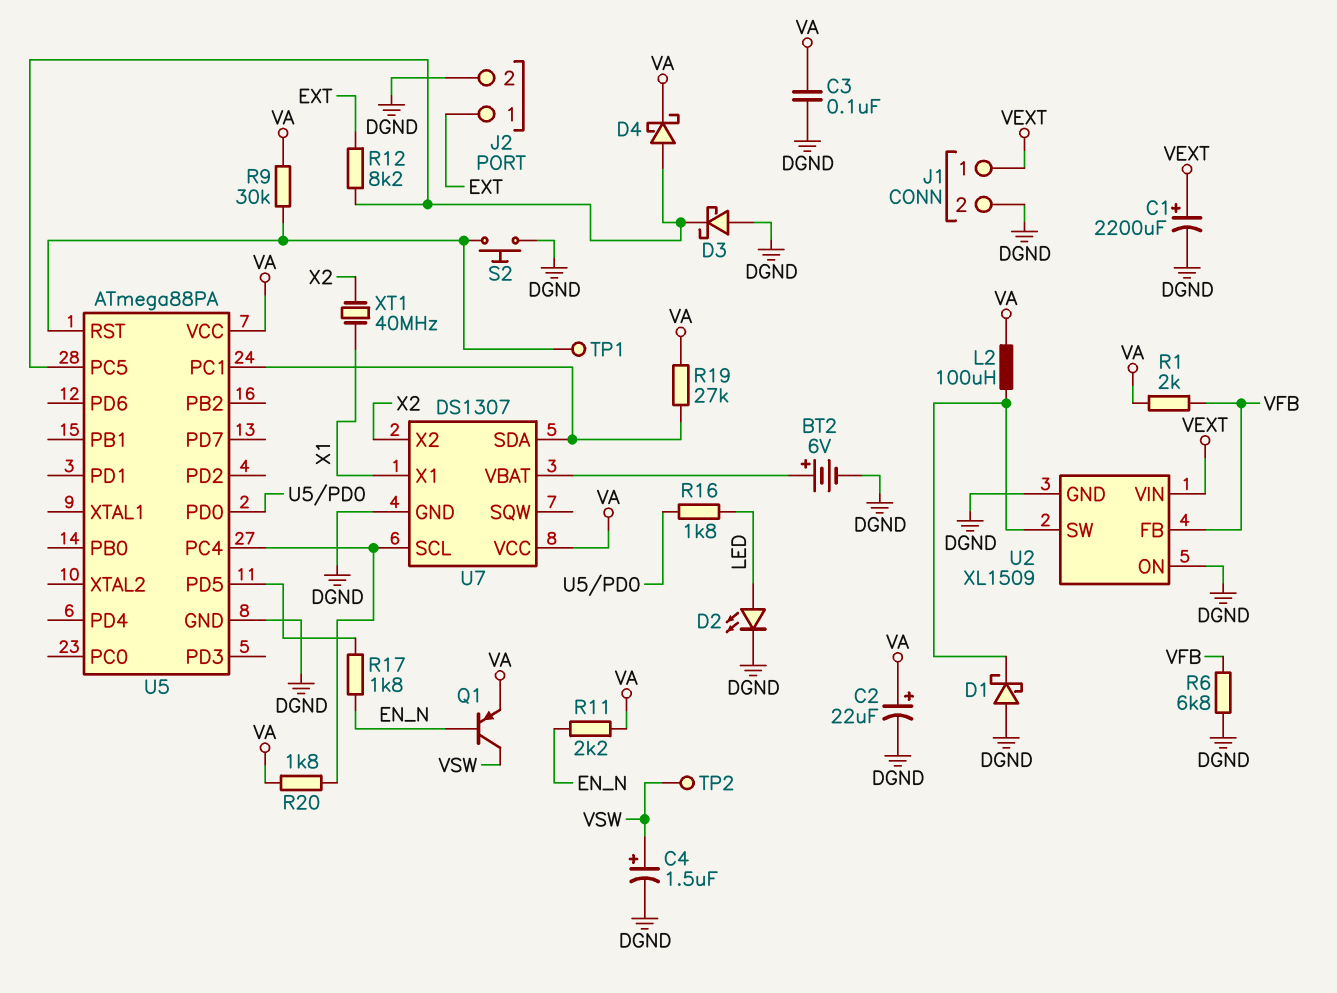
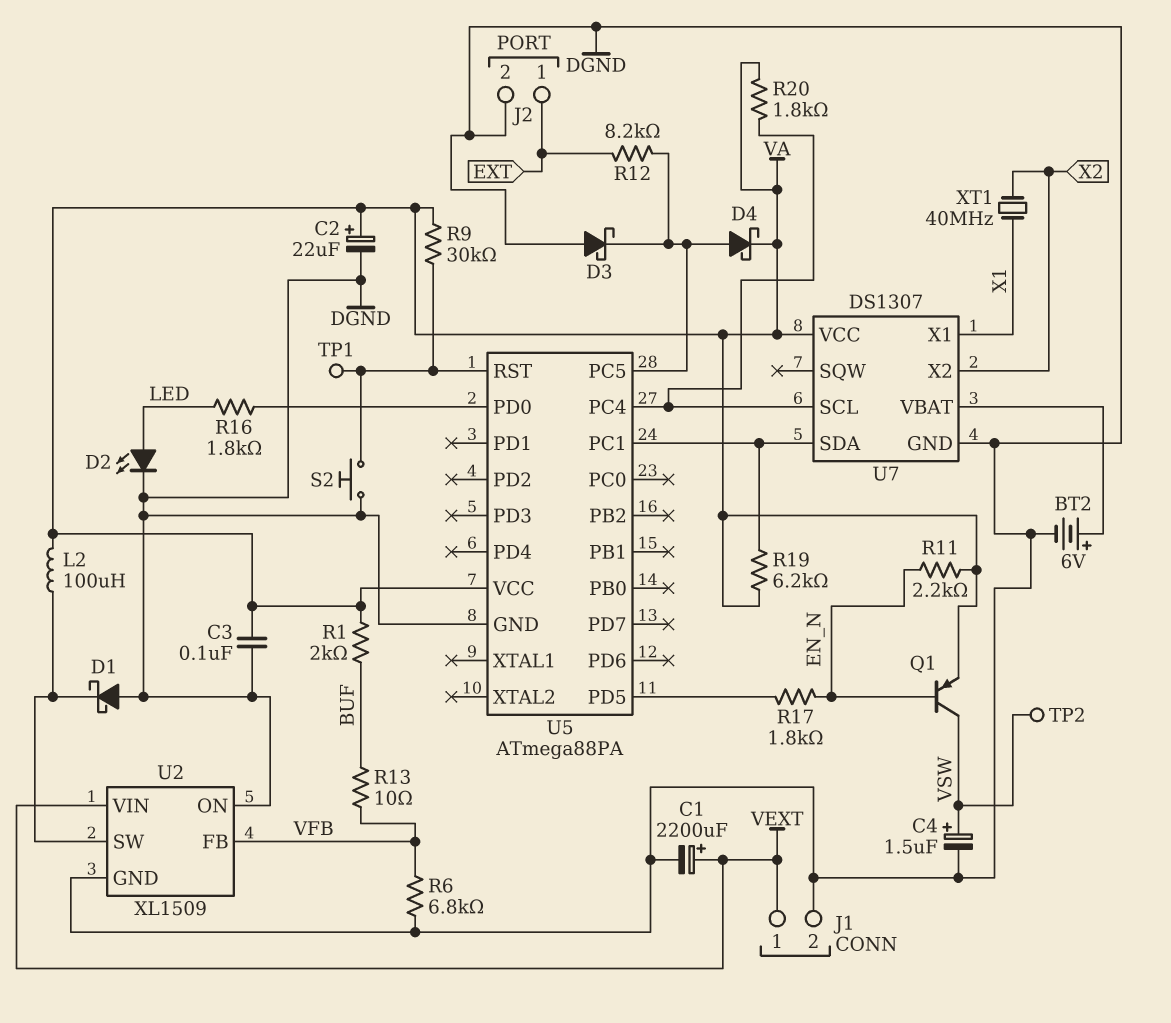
R1: 2k (VA, VFB) -> 2k (BUF, VA)
R13: none -> 10 (BUF, VFB)
R19: 27k (U5/PC1, VA) -> 6.2k (U5/PC1, VA)

